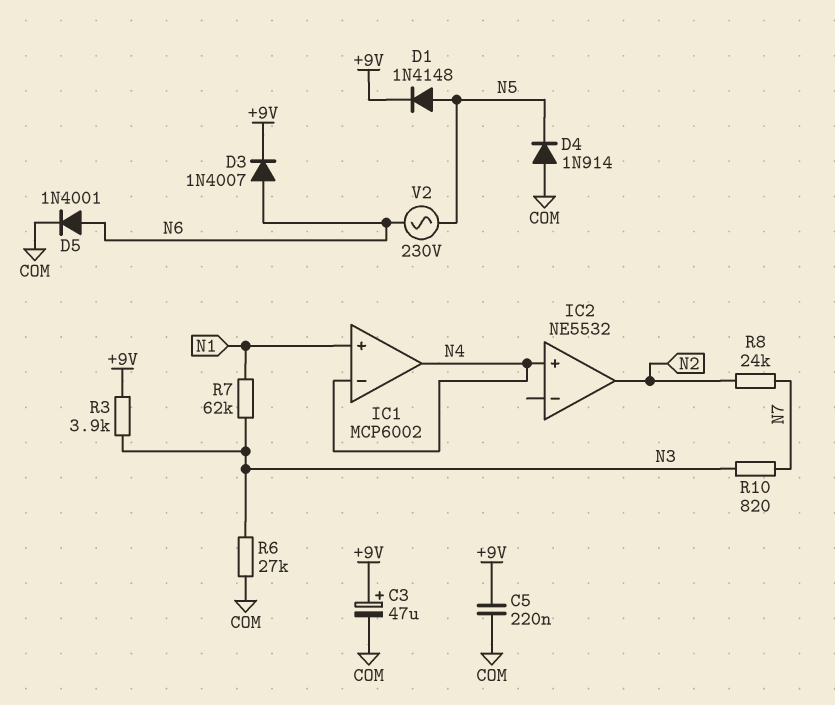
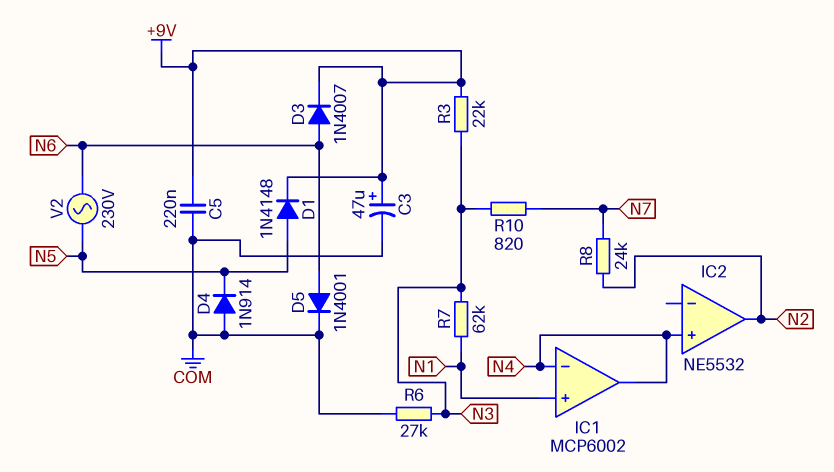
R3: 3.9k (+9V, N3) -> 22k (+9V, N3)

